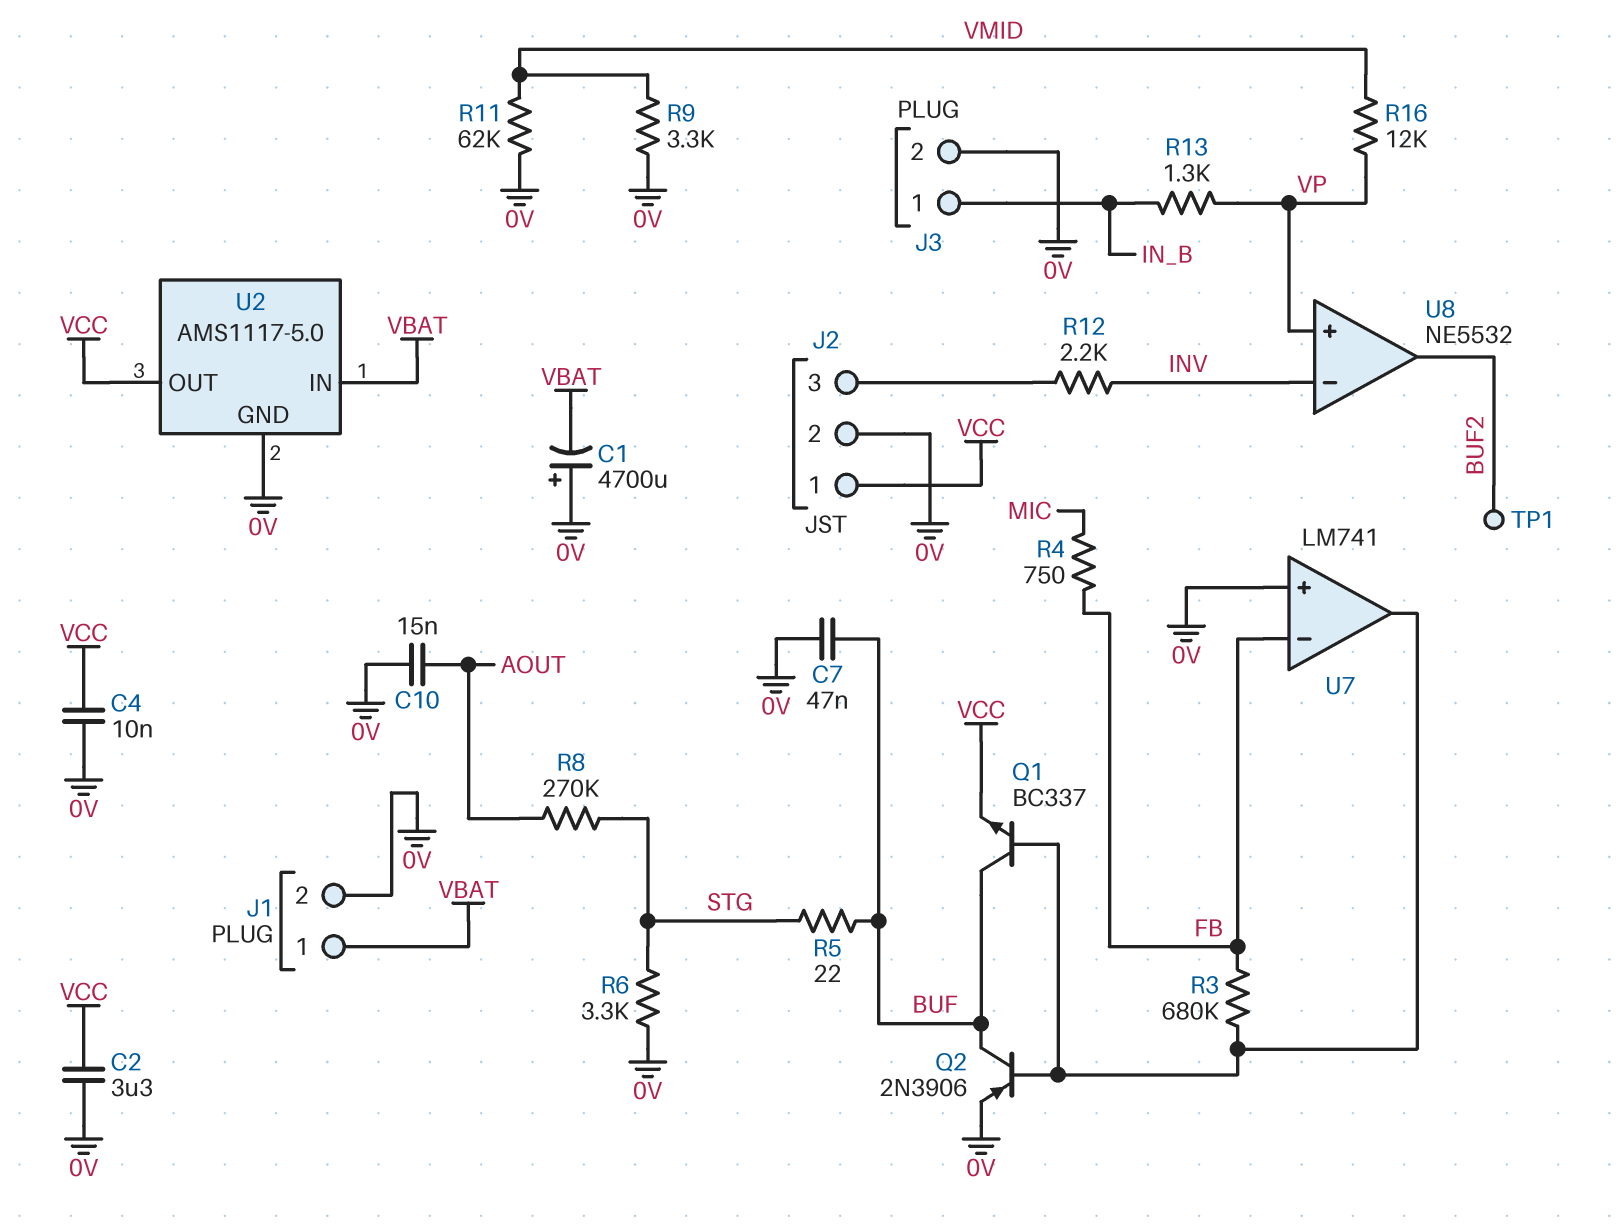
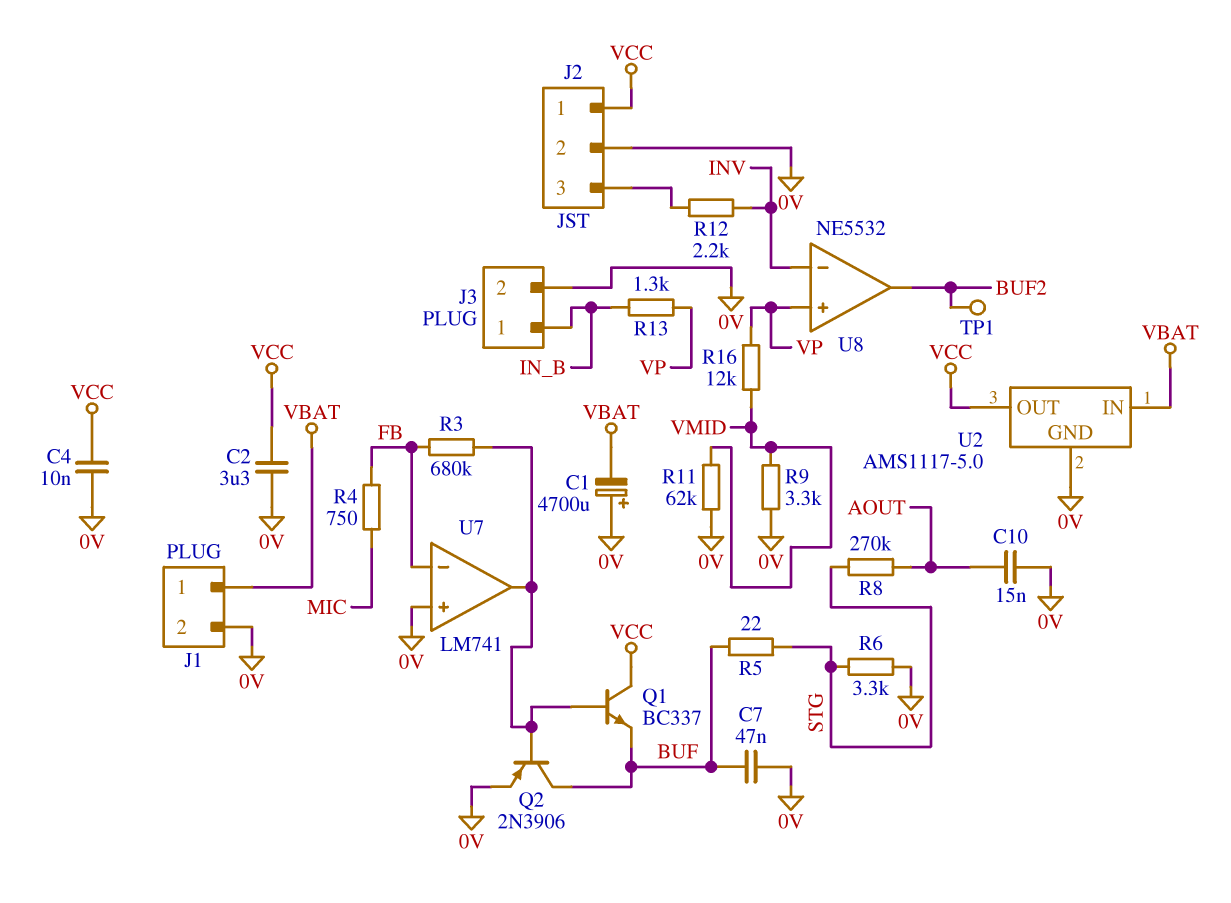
Q1: NPN BC337 (B U7/out, C BUF, E VCC) -> NPN BC337 (B U7/out, C VCC, E BUF)

